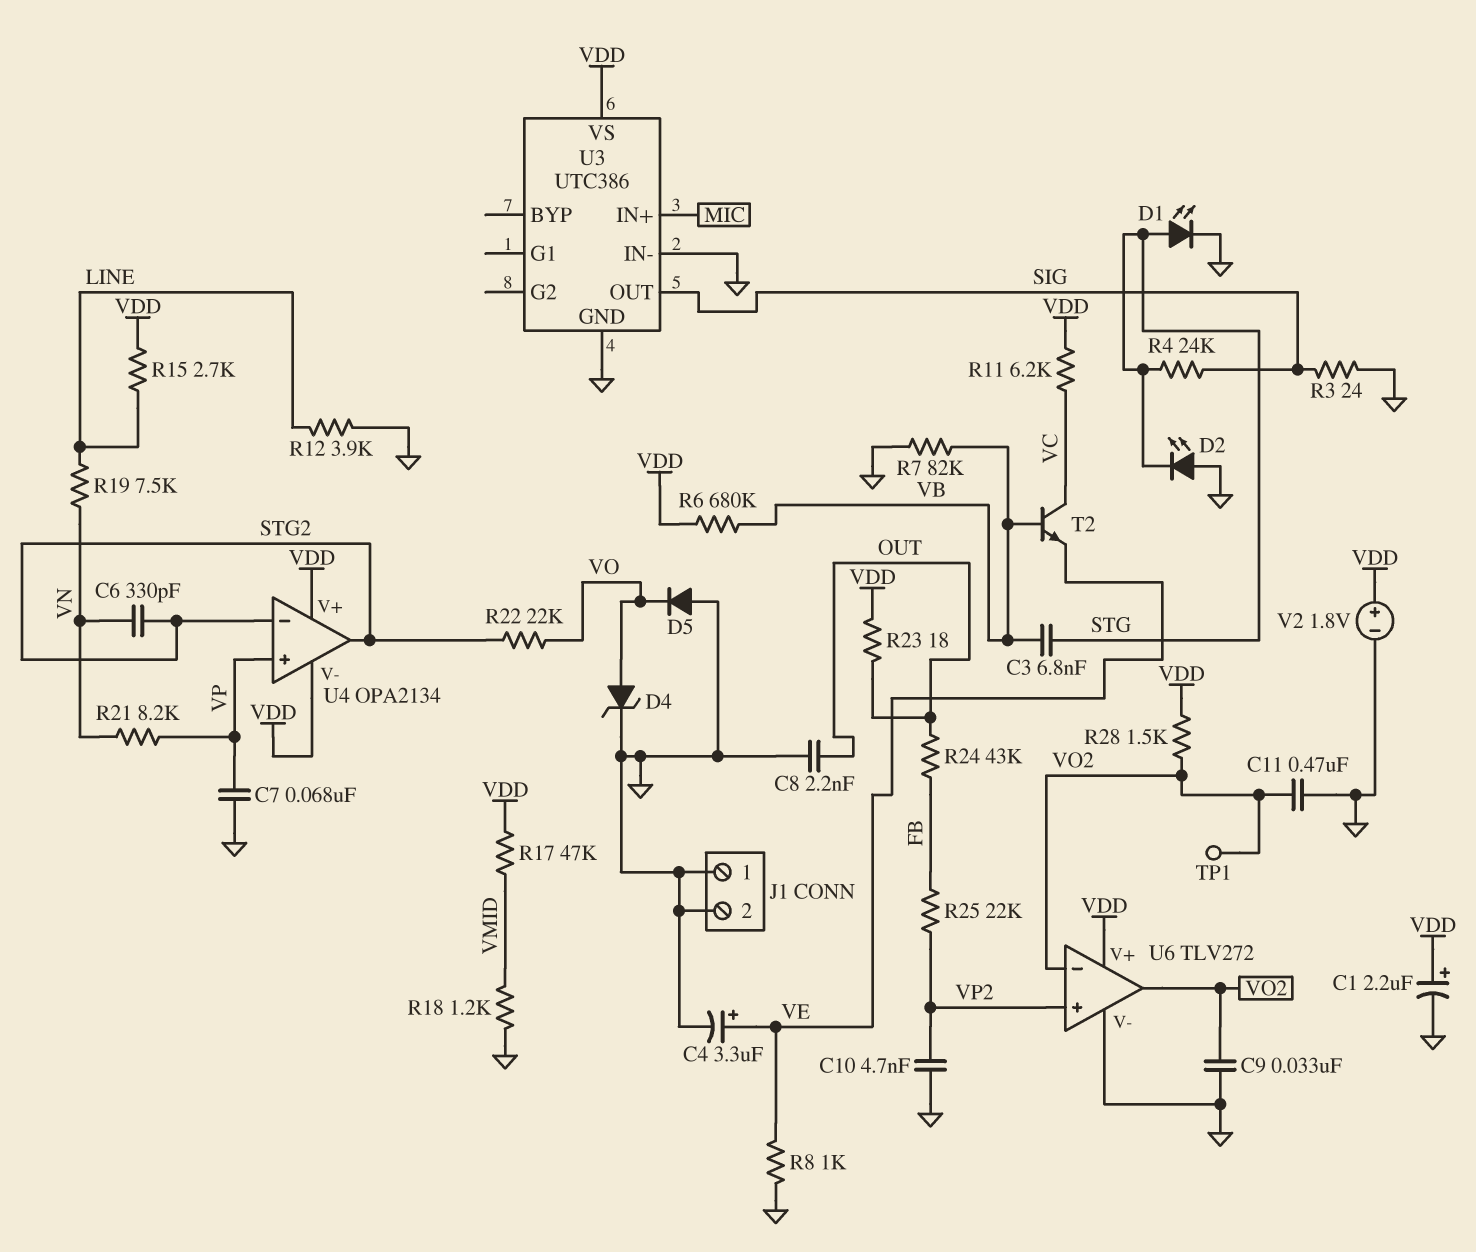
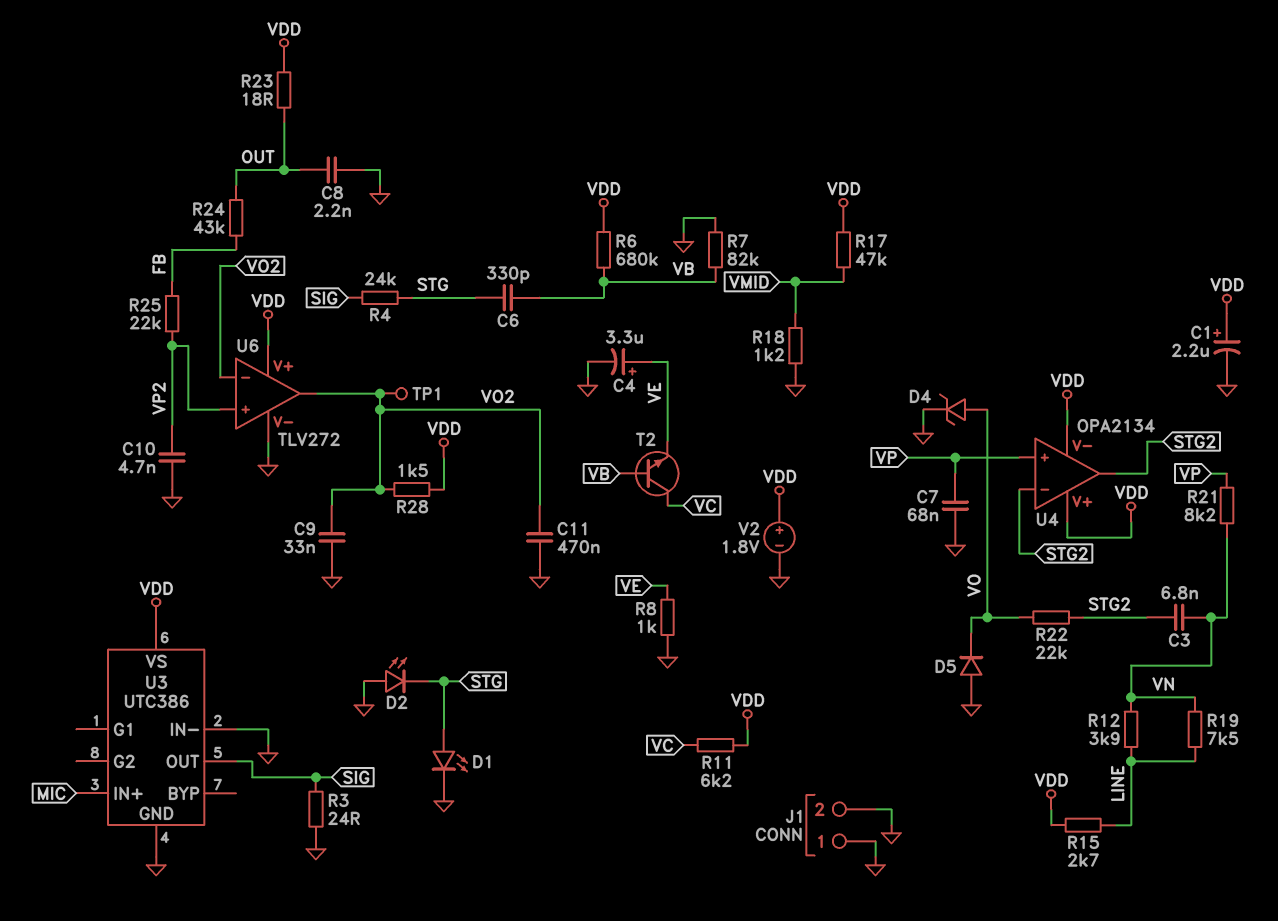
C3: 6.8nF (STG, VB) -> 6.8nF (STG2, VN)
C6: 330pF (STG2, VN) -> 330pF (STG, VB)
R12: 3.9k (GND, LINE) -> 3.9k (LINE, VN)

